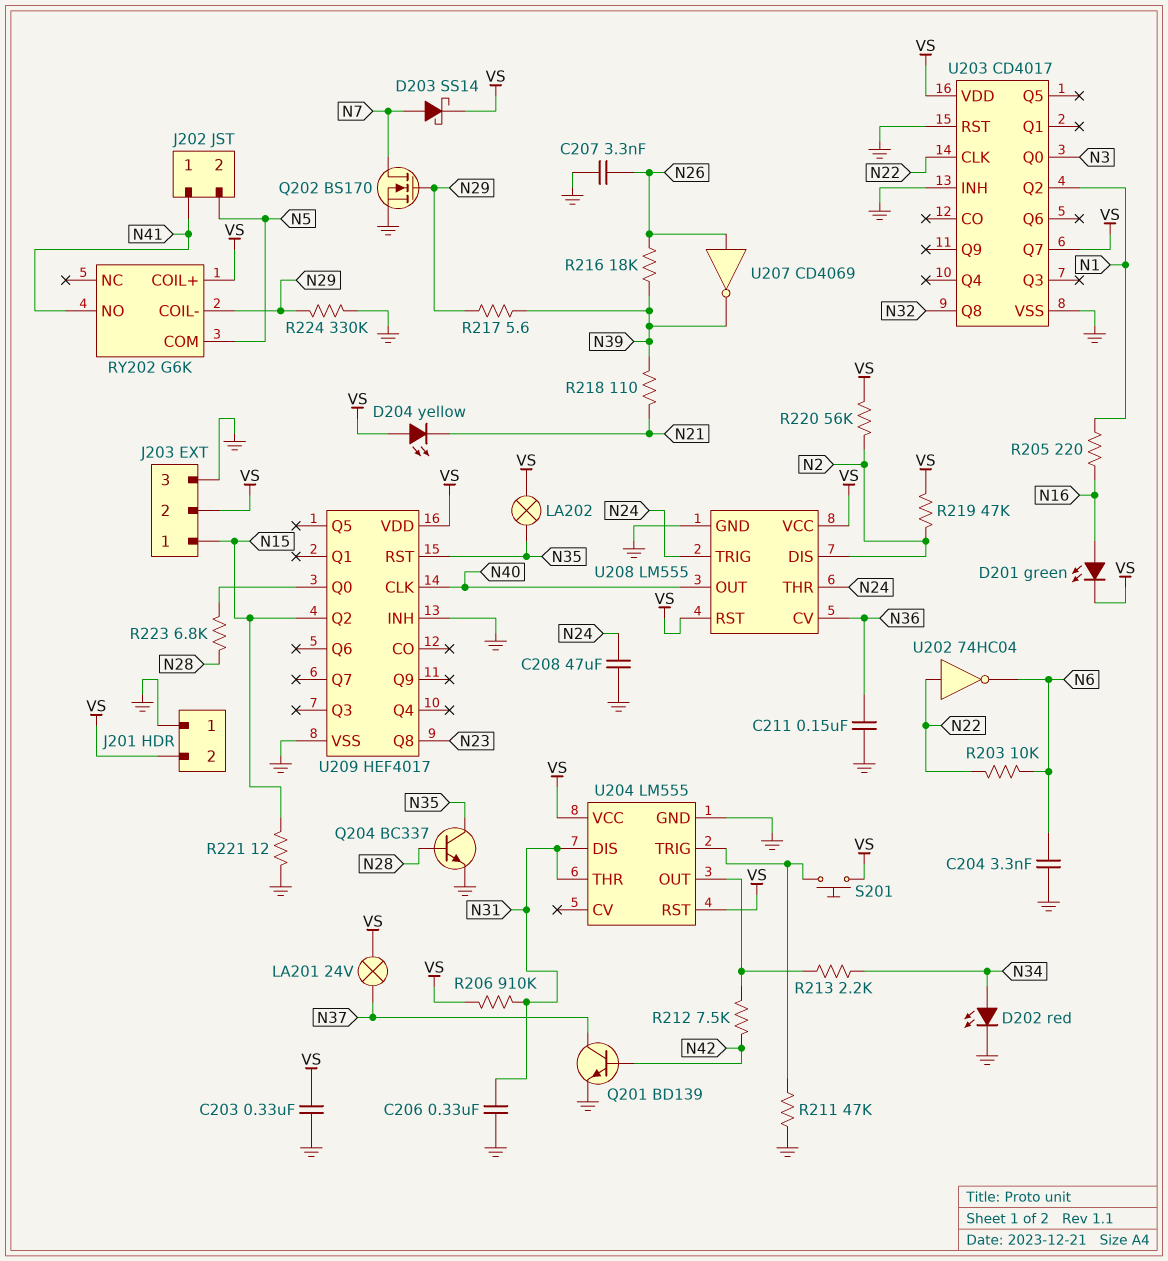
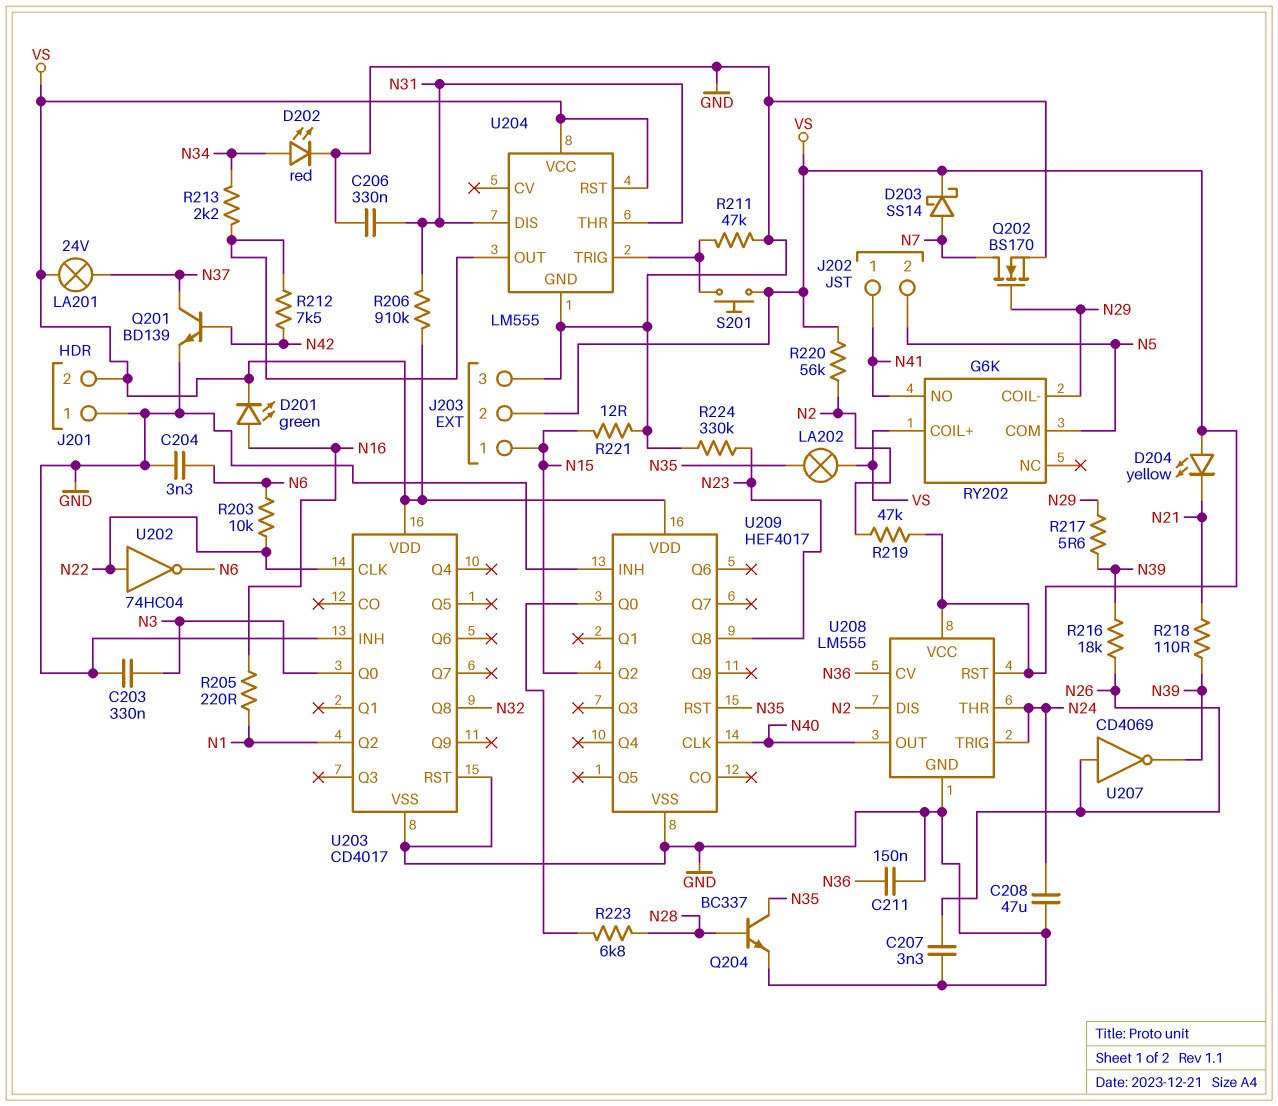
C203: 330nF (GND, VS) -> 330nF (GND, N3)
R224: 330k (GND, N29) -> 330k (GND, N23)
U203 pin Q7: VS -> none

